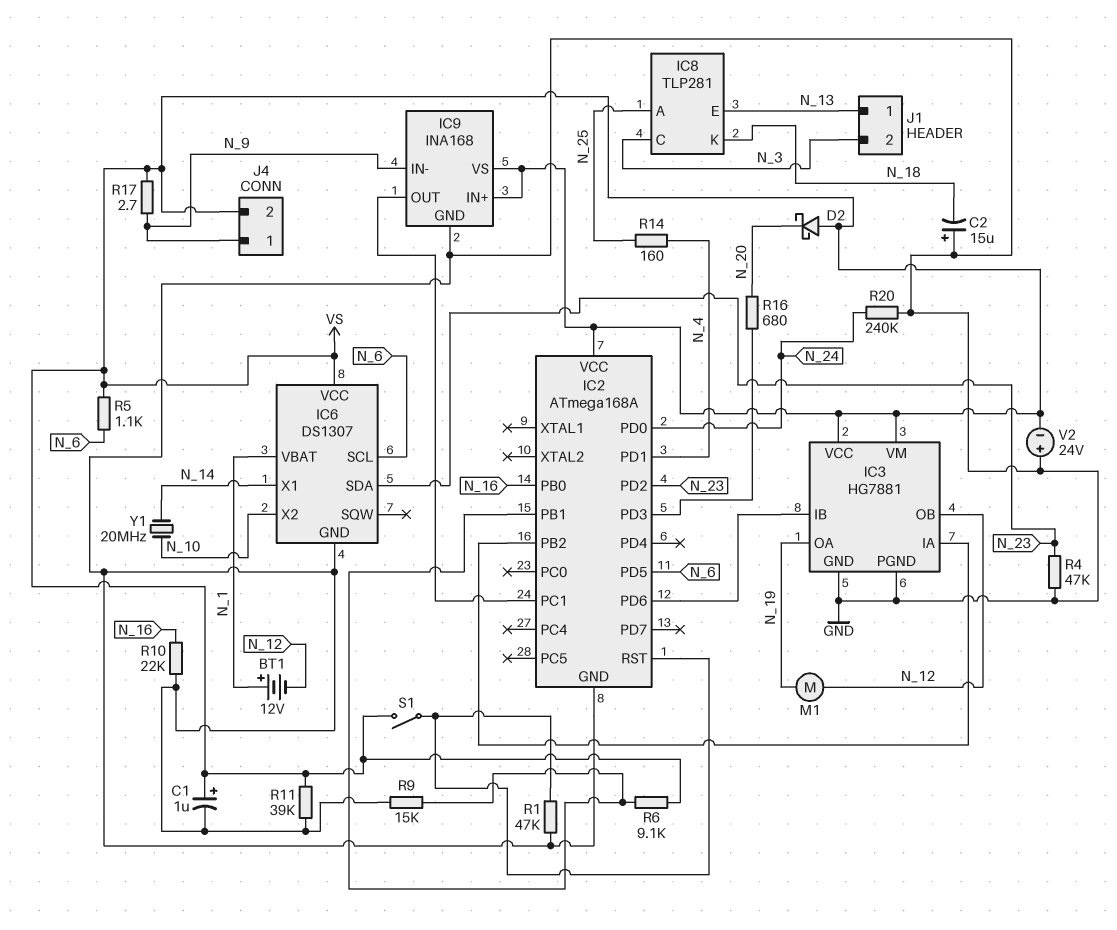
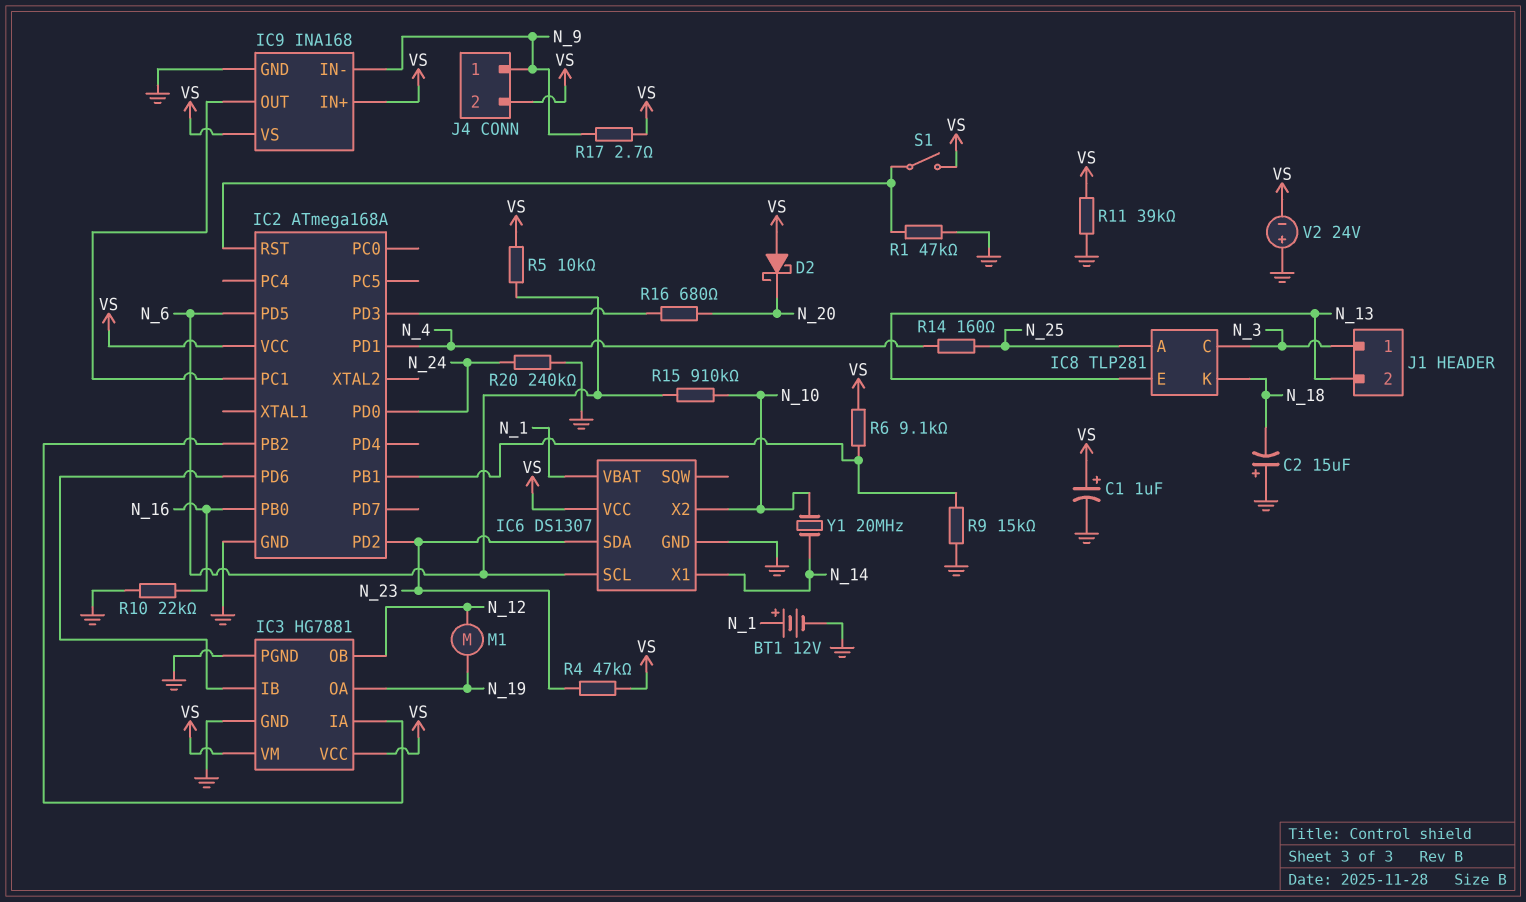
BT1: 12V (plus N_1, minus N_12) -> 12V (plus N_1, minus GND)
J1 pin 1: N_13 -> N_3
J1 pin 2: N_3 -> N_13
R4: 47k (GND, N_23) -> 47k (N_23, VS)
R5: 1.1k (N_6, VS) -> 10k (N_6, VS)
R15: none -> 910k (N_6, N_10)

